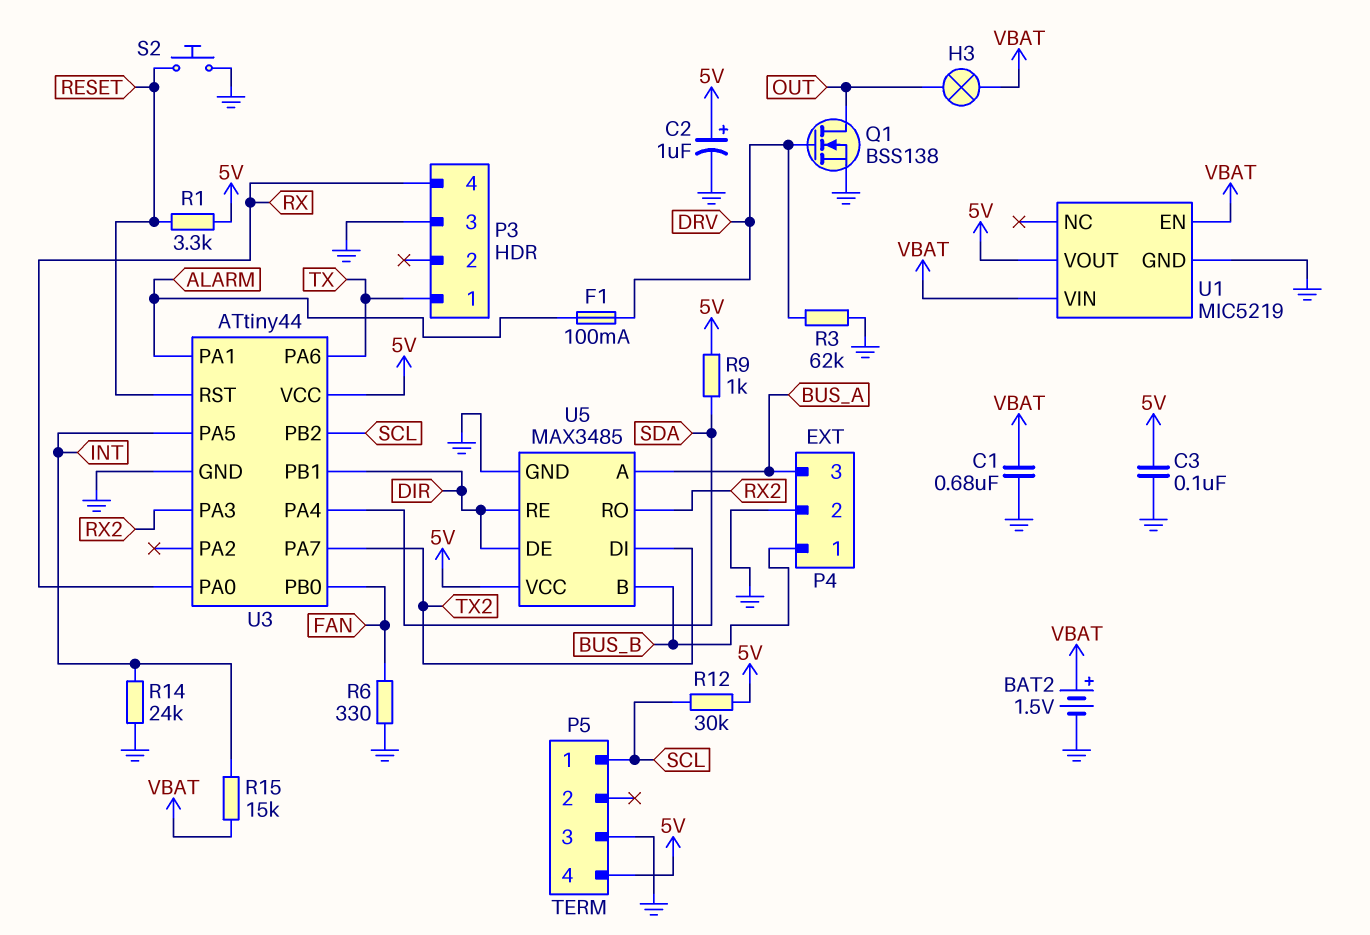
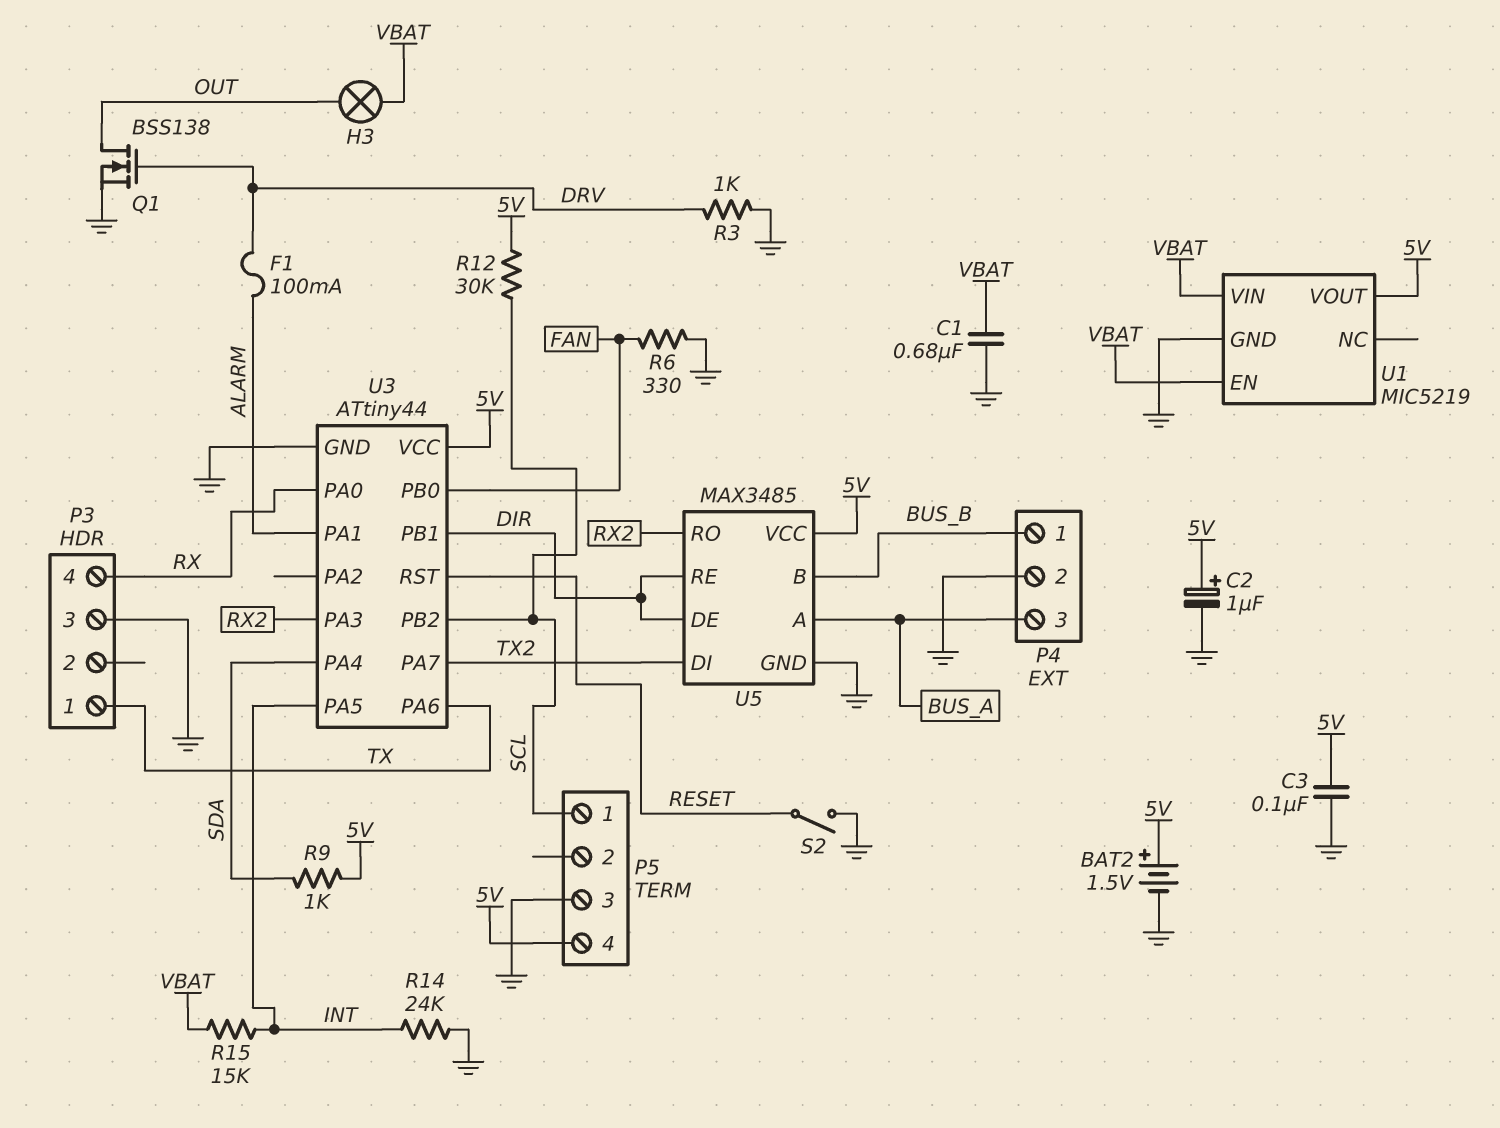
BAT2: 1.5V (plus VBAT, minus GND) -> 1.5V (plus 5V, minus GND)
R1: 3.3k (5V, RESET) -> none
R3: 62k (DRV, GND) -> 1k (DRV, GND)
S2: button (GND, RESET) -> switch (GND, RESET)

